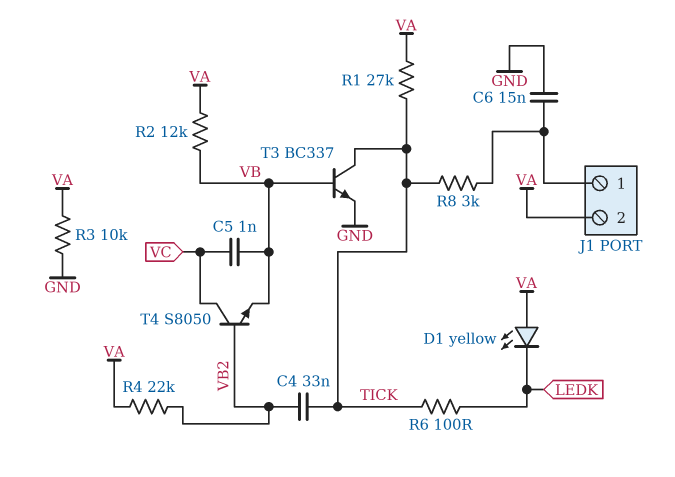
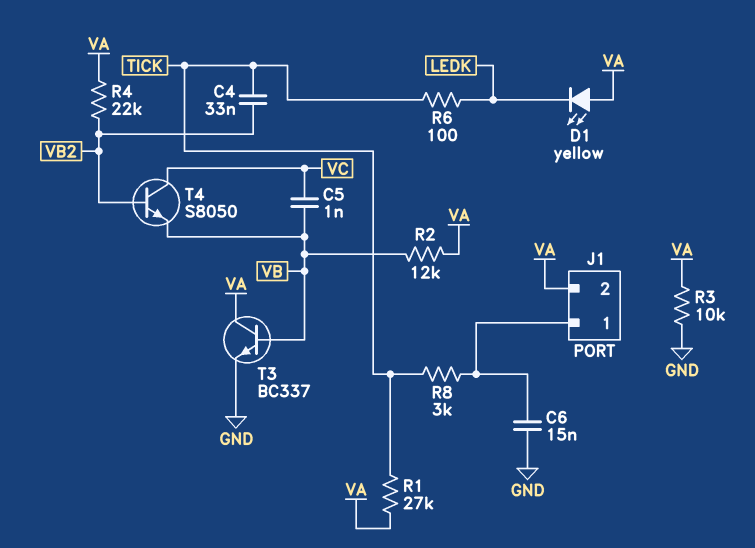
T3: NPN BC337 (B VB, C TICK, E GND) -> NPN BC337 (B VB, C VA, E GND)

